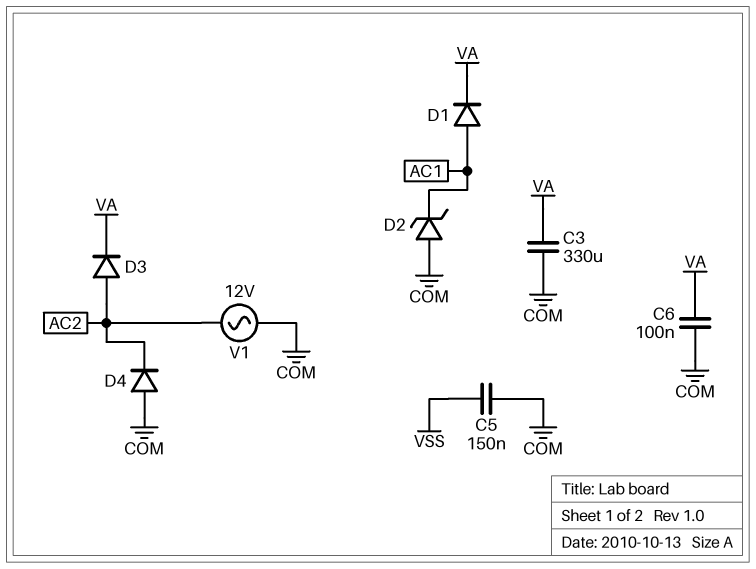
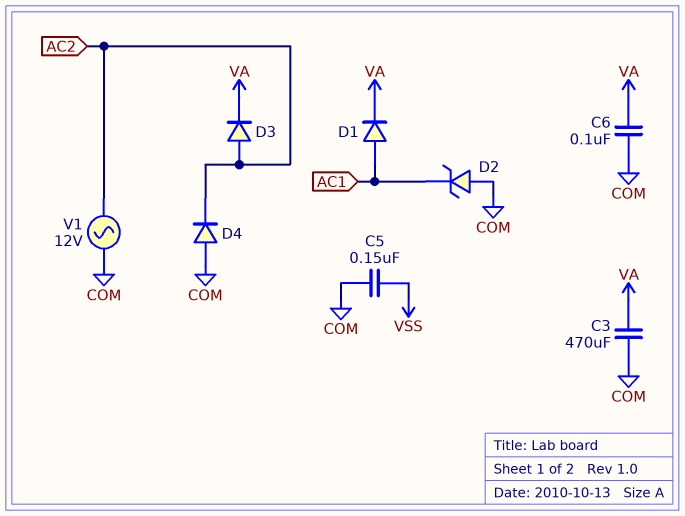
C3: 330uF (COM, VA) -> 470uF (COM, VA)

